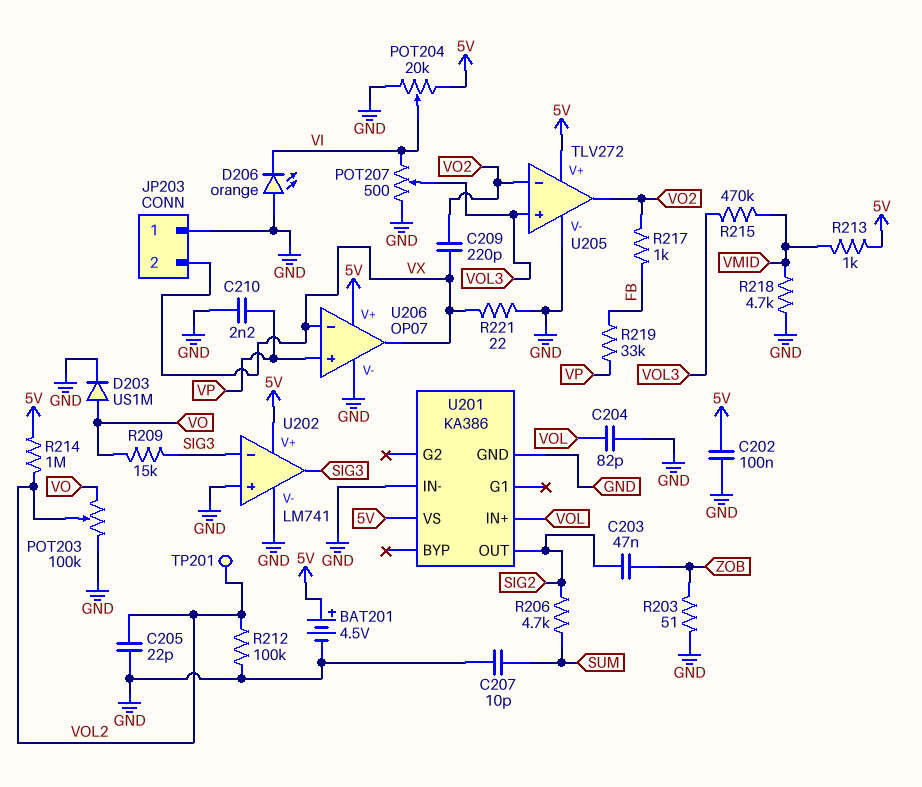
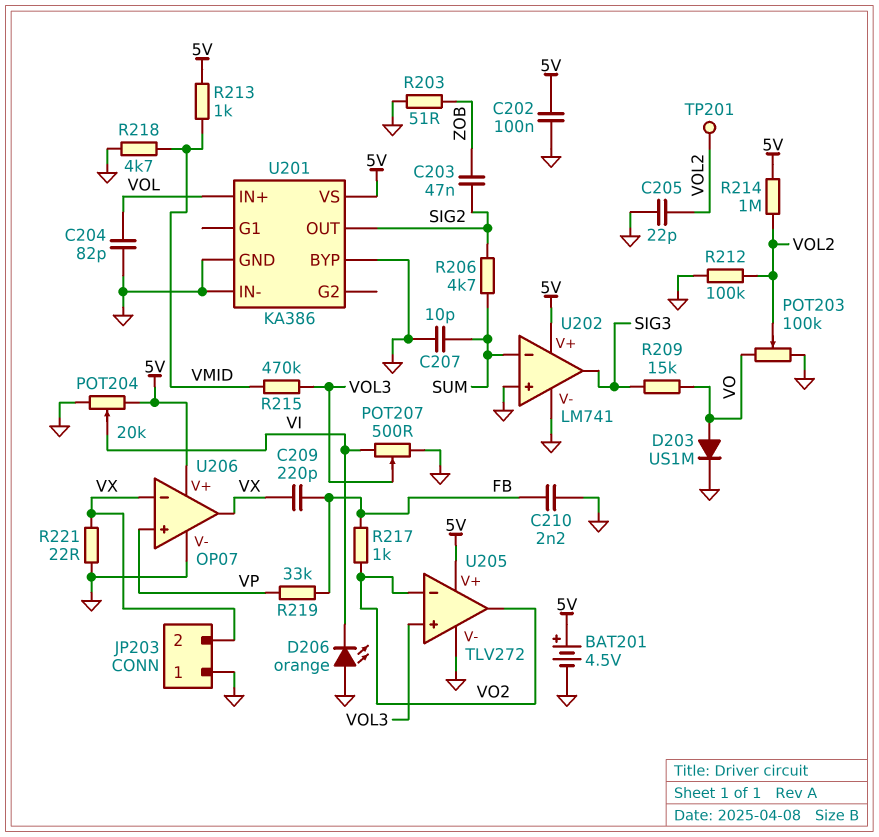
C209: 220pF (VO2, VX) -> 220pF (FB, VX)
C210: 2.2nF (GND, VP) -> 2.2nF (FB, GND)
U201 pin BYP: none -> GND
U202 pin in-: SIG3 -> SUM

